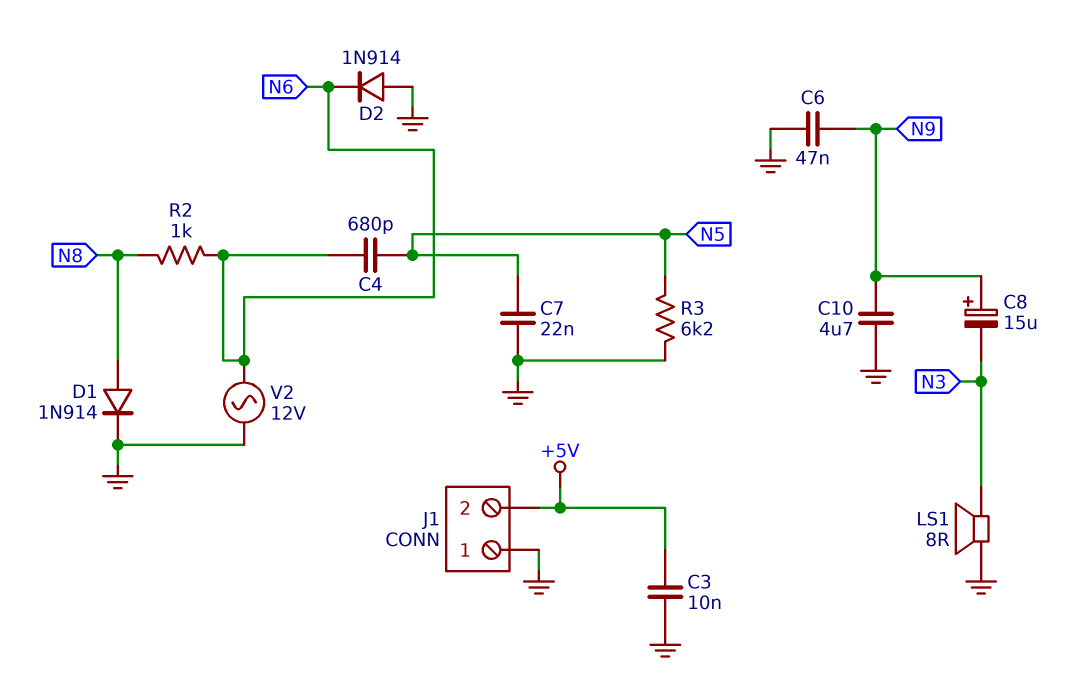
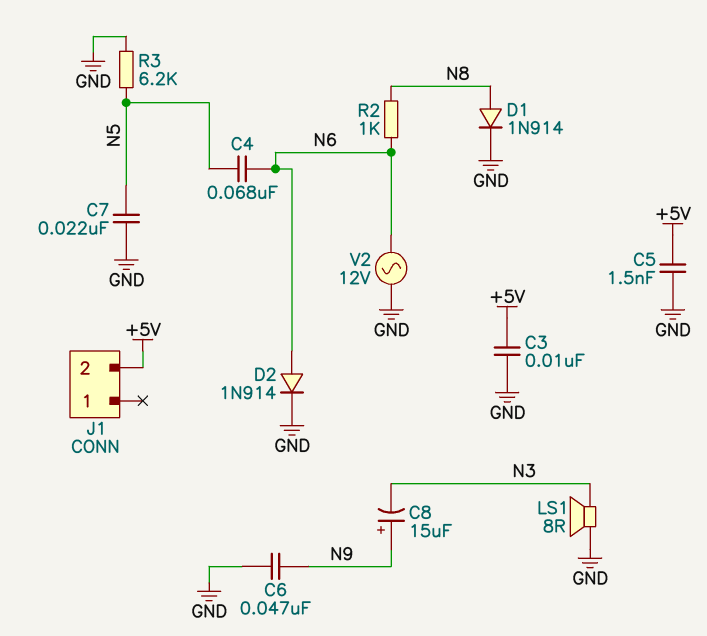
C4: 680pF (N5, N6) -> 68nF (N5, N6)
C5: none -> 1.5nF (+5V, GND)
C10: 4.7uF (GND, N9) -> none
D2: diode 1N914 (A GND, K N6) -> diode 1N914 (A N6, K GND)
J1 pin 1: GND -> none

